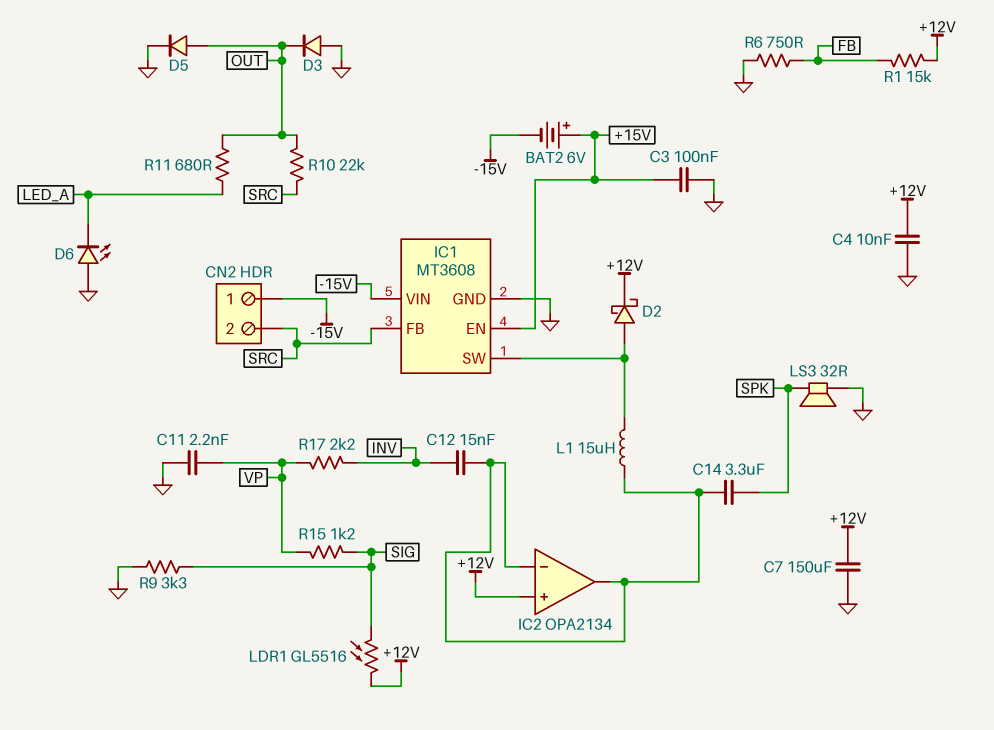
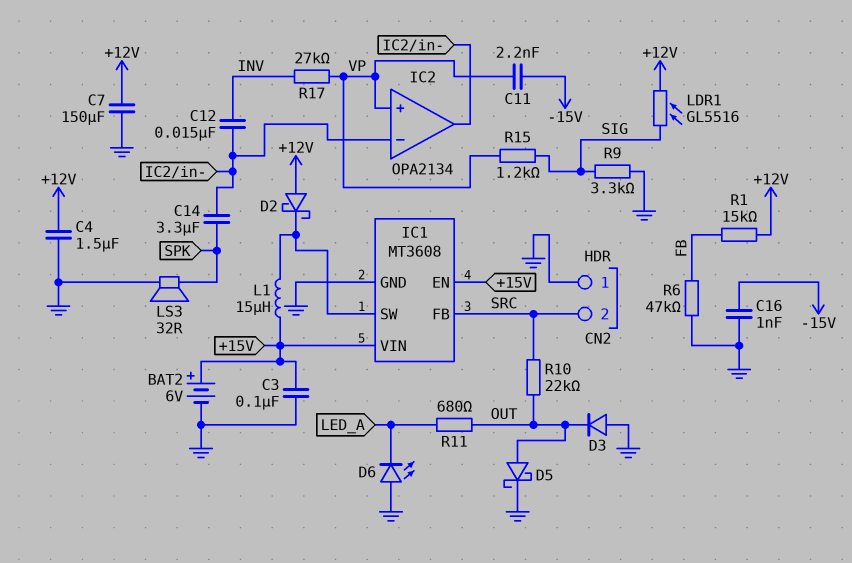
BAT2: 6V (plus +15V, minus -15V) -> 6V (plus +15V, minus GND)
C4: 10nF (+12V, GND) -> 1.5uF (+12V, GND)
C11: 2.2nF (GND, VP) -> 2.2nF (-15V, VP)
C16: none -> 1nF (-15V, GND)
CN2 pin 1: -15V -> GND
D2: schottky (A IC1/SW, K +12V) -> schottky (A +12V, K IC1/SW)
D5: diode (A OUT, K GND) -> schottky (A OUT, K GND)
IC1 pin VIN: -15V -> +15V
IC2 pin in+: +12V -> VP
L1: 15uH (IC1/SW, IC2/in-) -> 15uH (+15V, IC1/SW)
R6: 750 (FB, GND) -> 47k (FB, GND)
R17: 2.2k (INV, VP) -> 27k (INV, VP)

